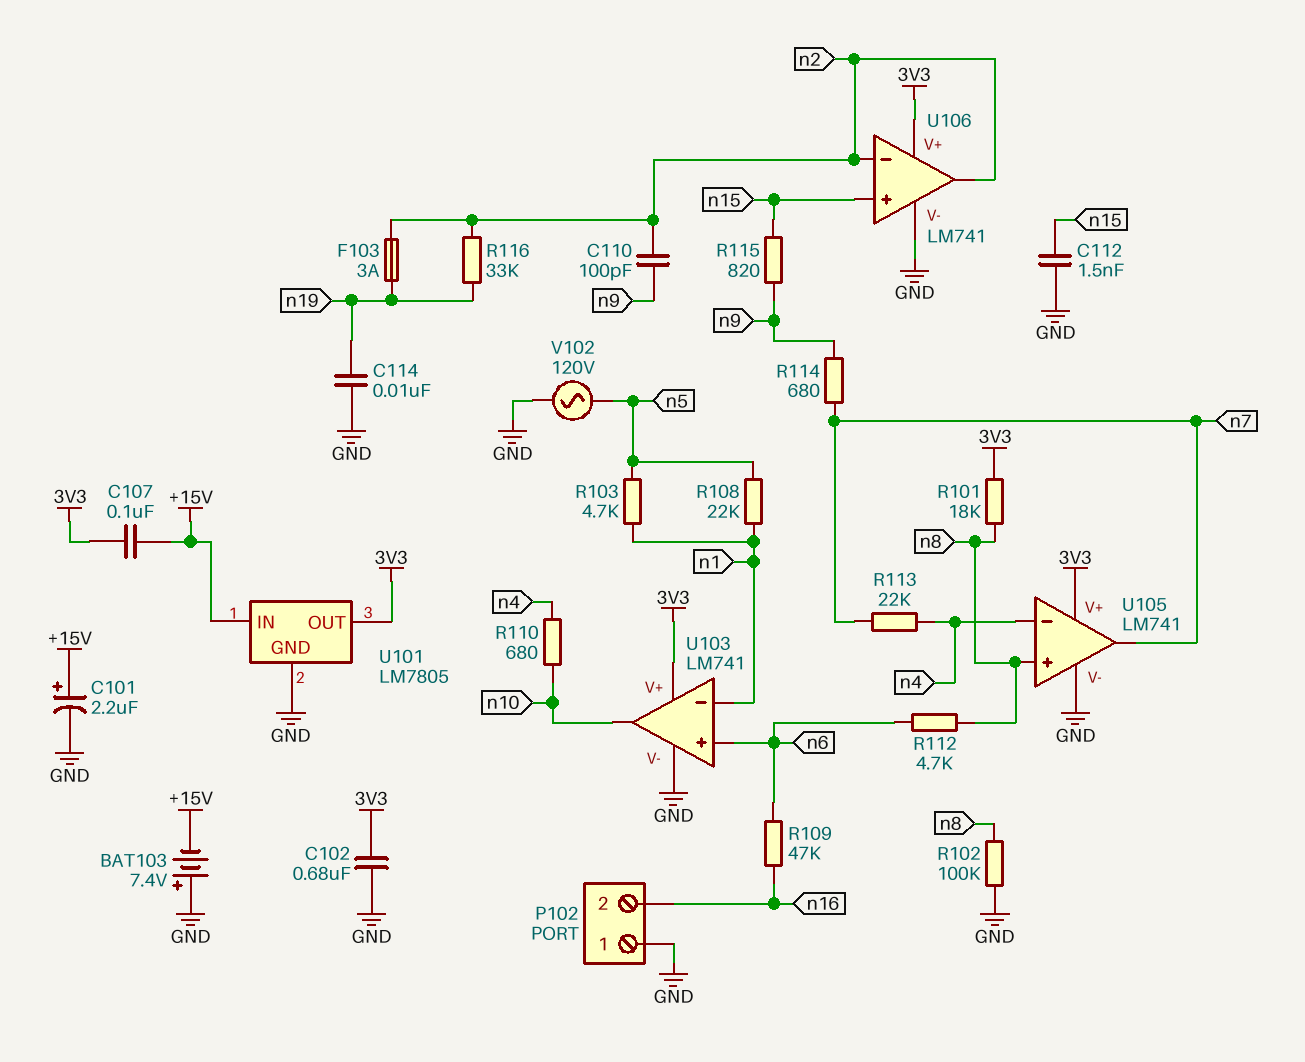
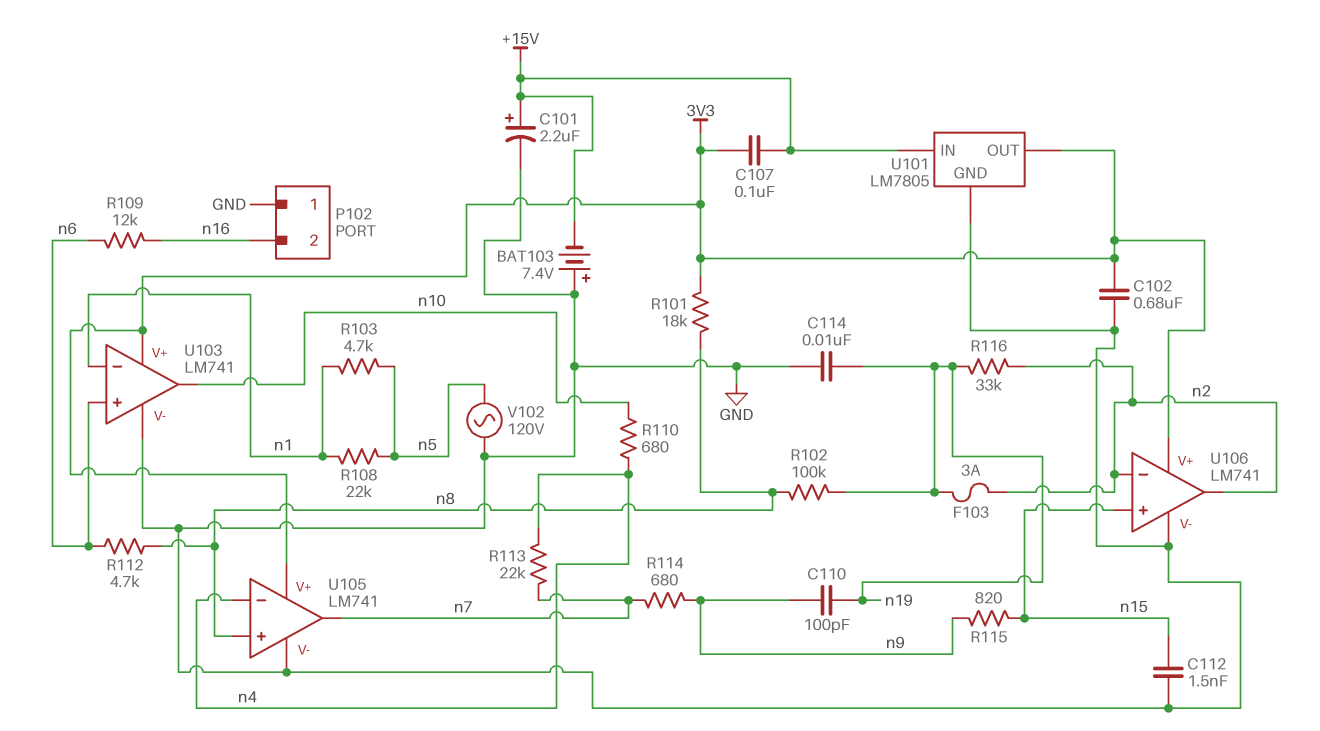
C110: 100pF (n2, n9) -> 100pF (n9, n19)
R102: 100k (GND, n8) -> 100k (n8, n19)
R109: 47k (n6, n16) -> 12k (n6, n16)

